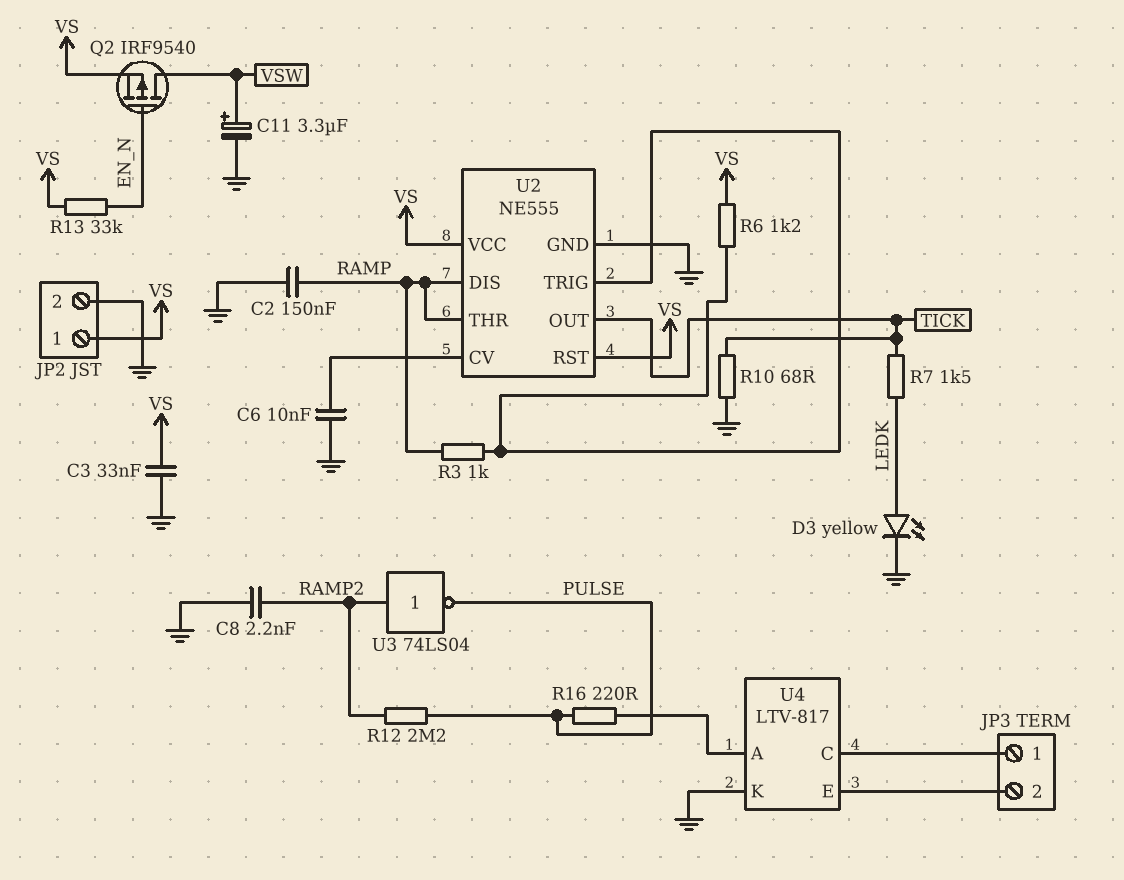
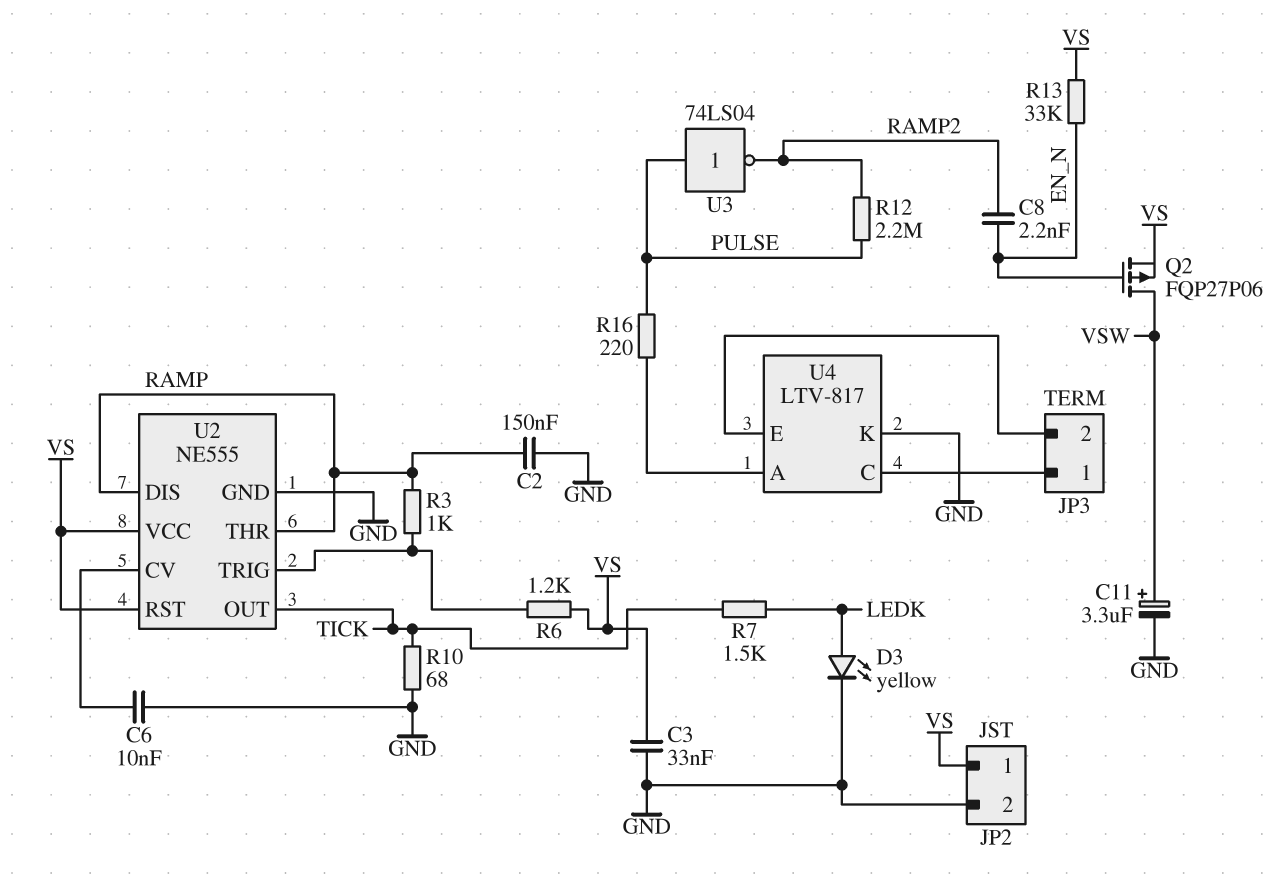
C8: 2.2nF (GND, RAMP2) -> 2.2nF (EN_N, RAMP2)
Q2: PMOS IRF9540 (G EN_N, D VSW, S VS) -> PMOS FQP27P06 (G EN_N, D VSW, S VS)
U3: NOT 74LS04 (in RAMP2, out PULSE) -> NOT 74LS04 (in PULSE, out RAMP2)

